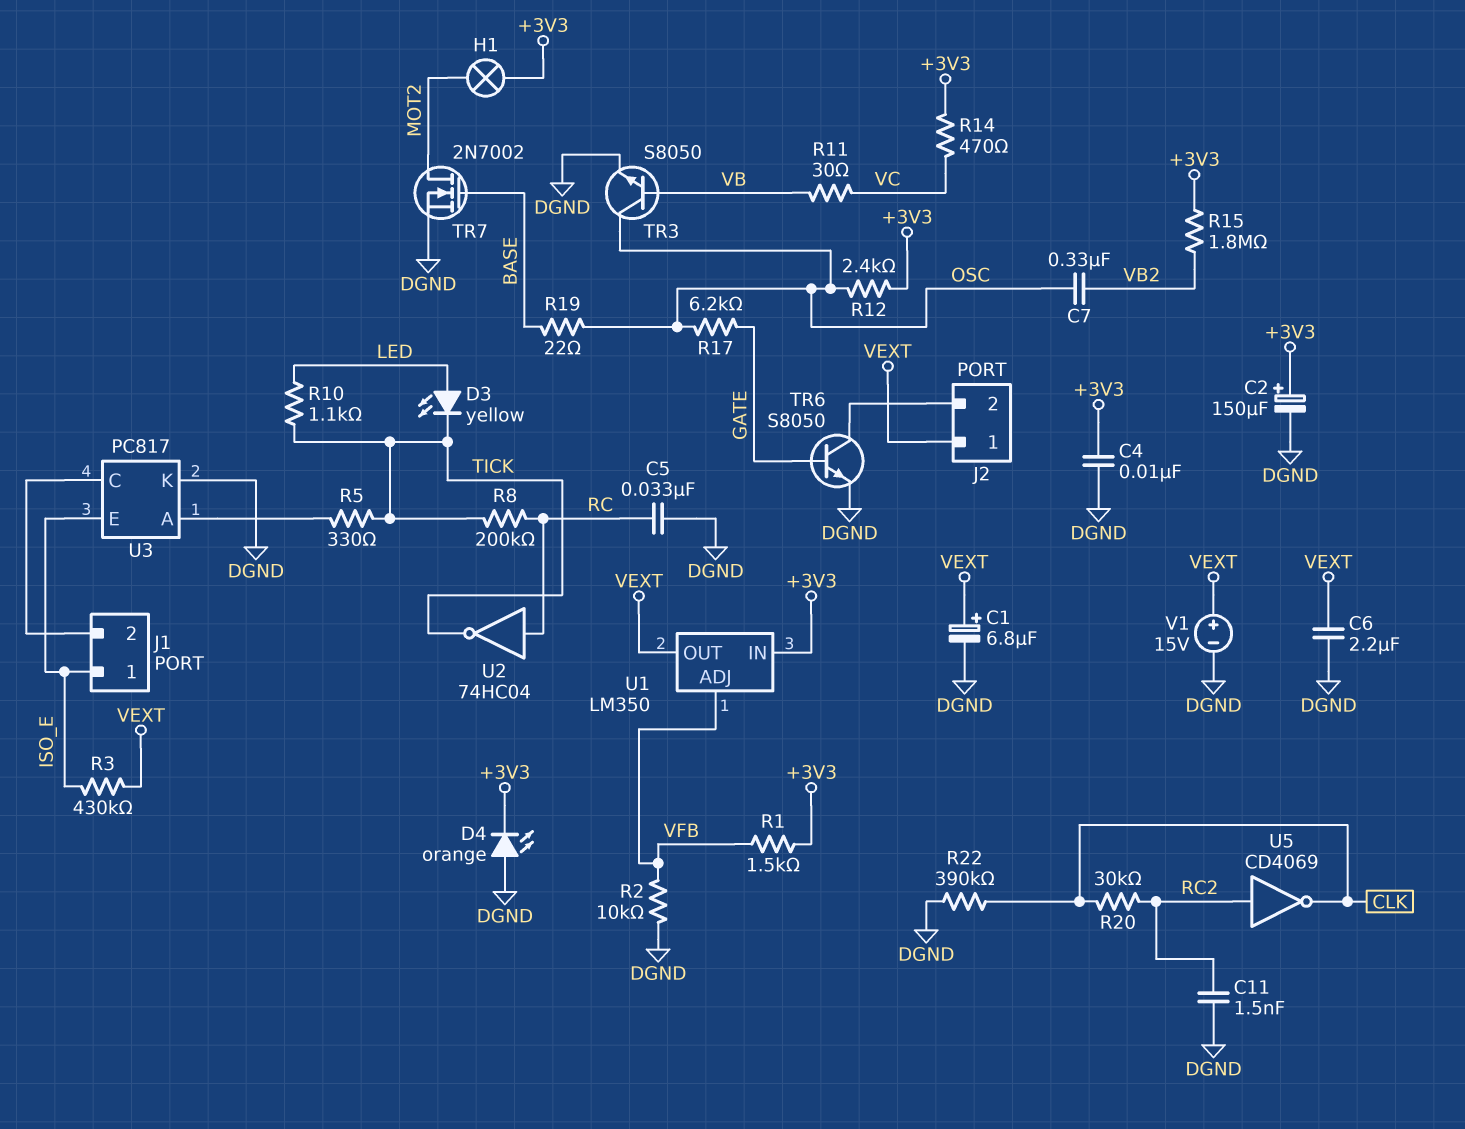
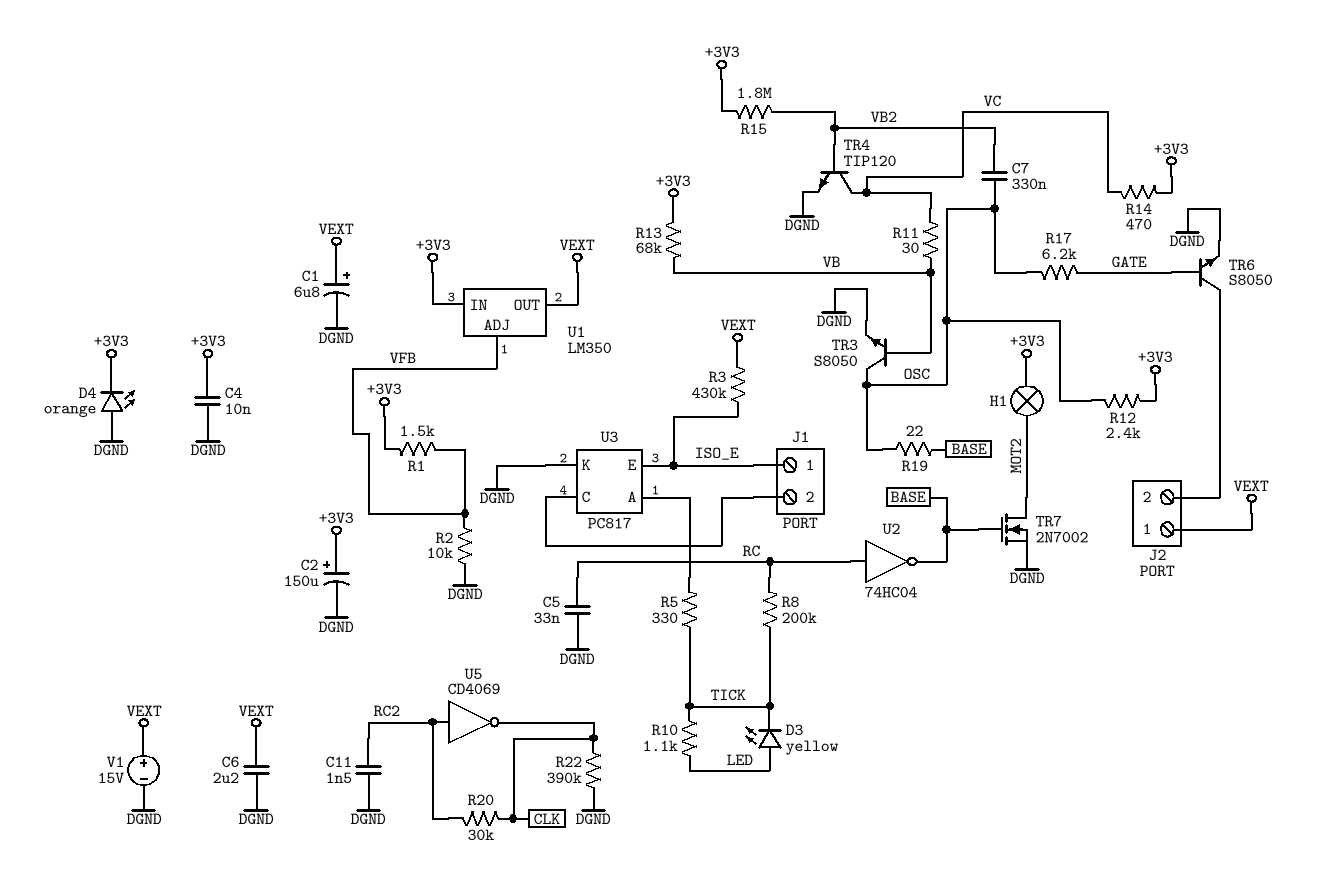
R13: none -> 68k (+3V3, VB)
TR4: none -> NPN TIP120 (B VB2, C VC, E DGND)
U2: NOT 74HC04 (in RC, out TICK) -> NOT 74HC04 (in RC, out BASE)

